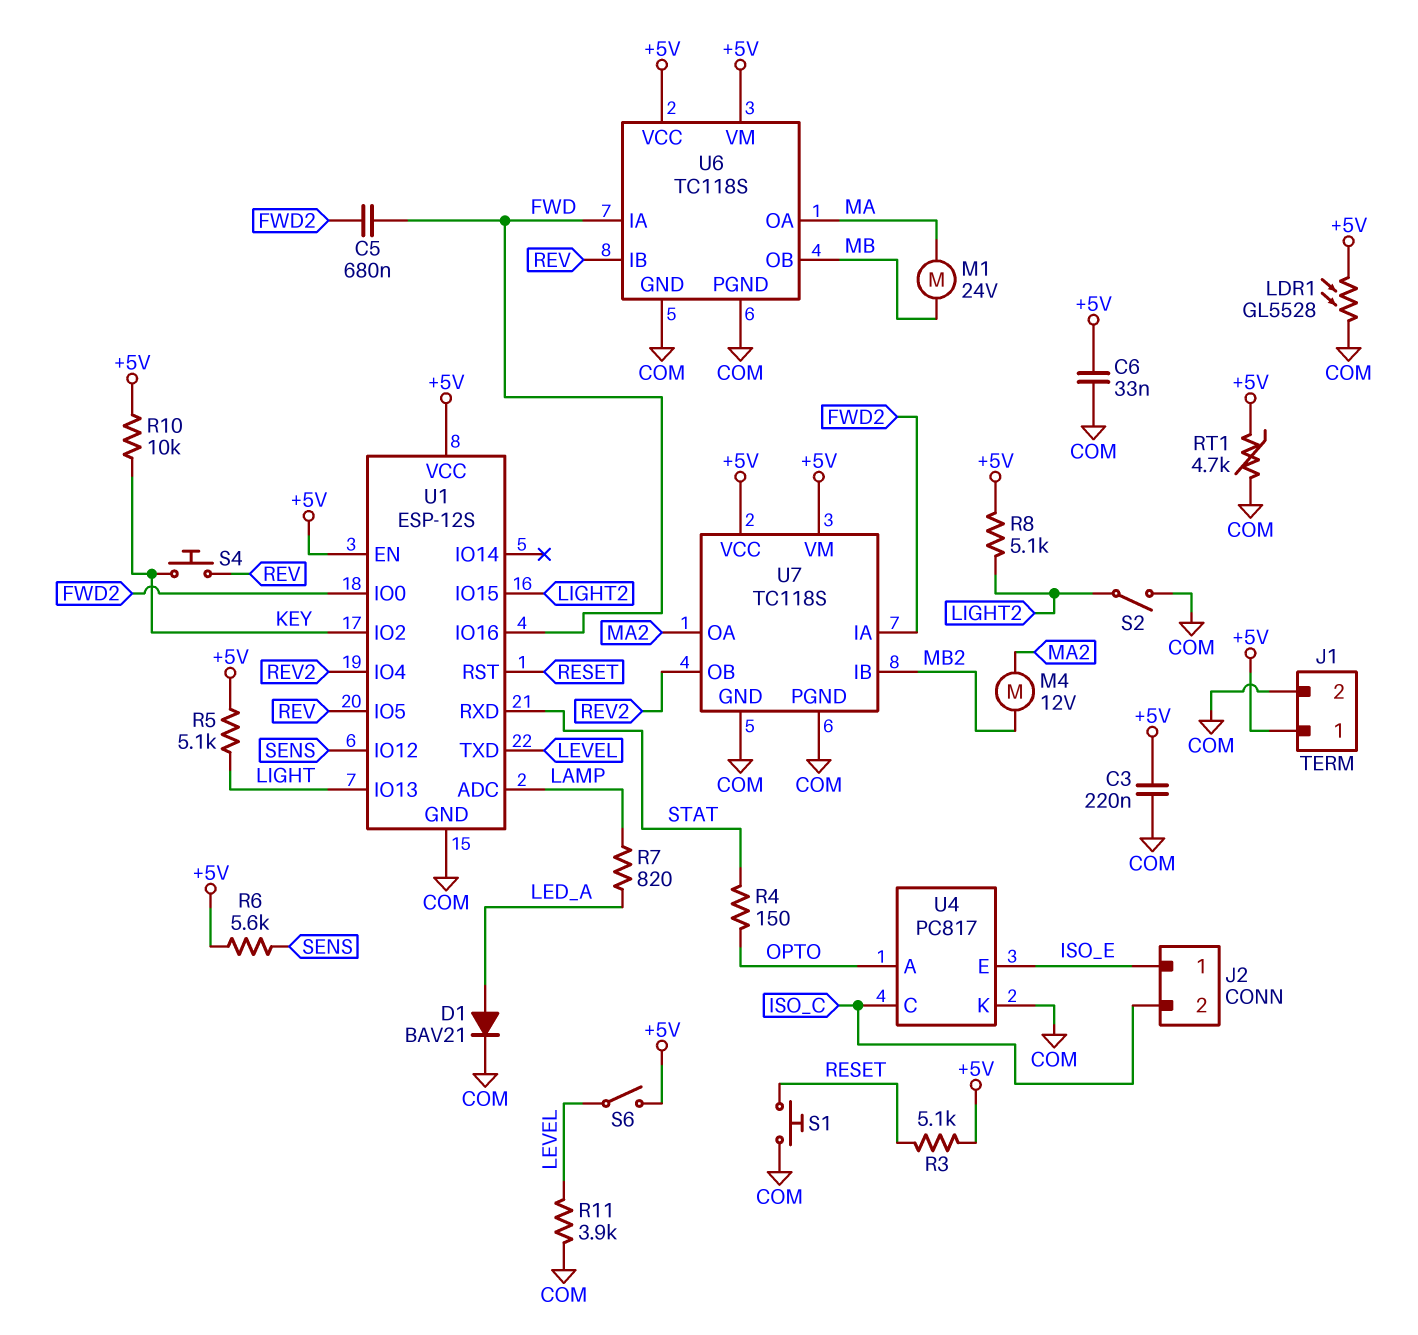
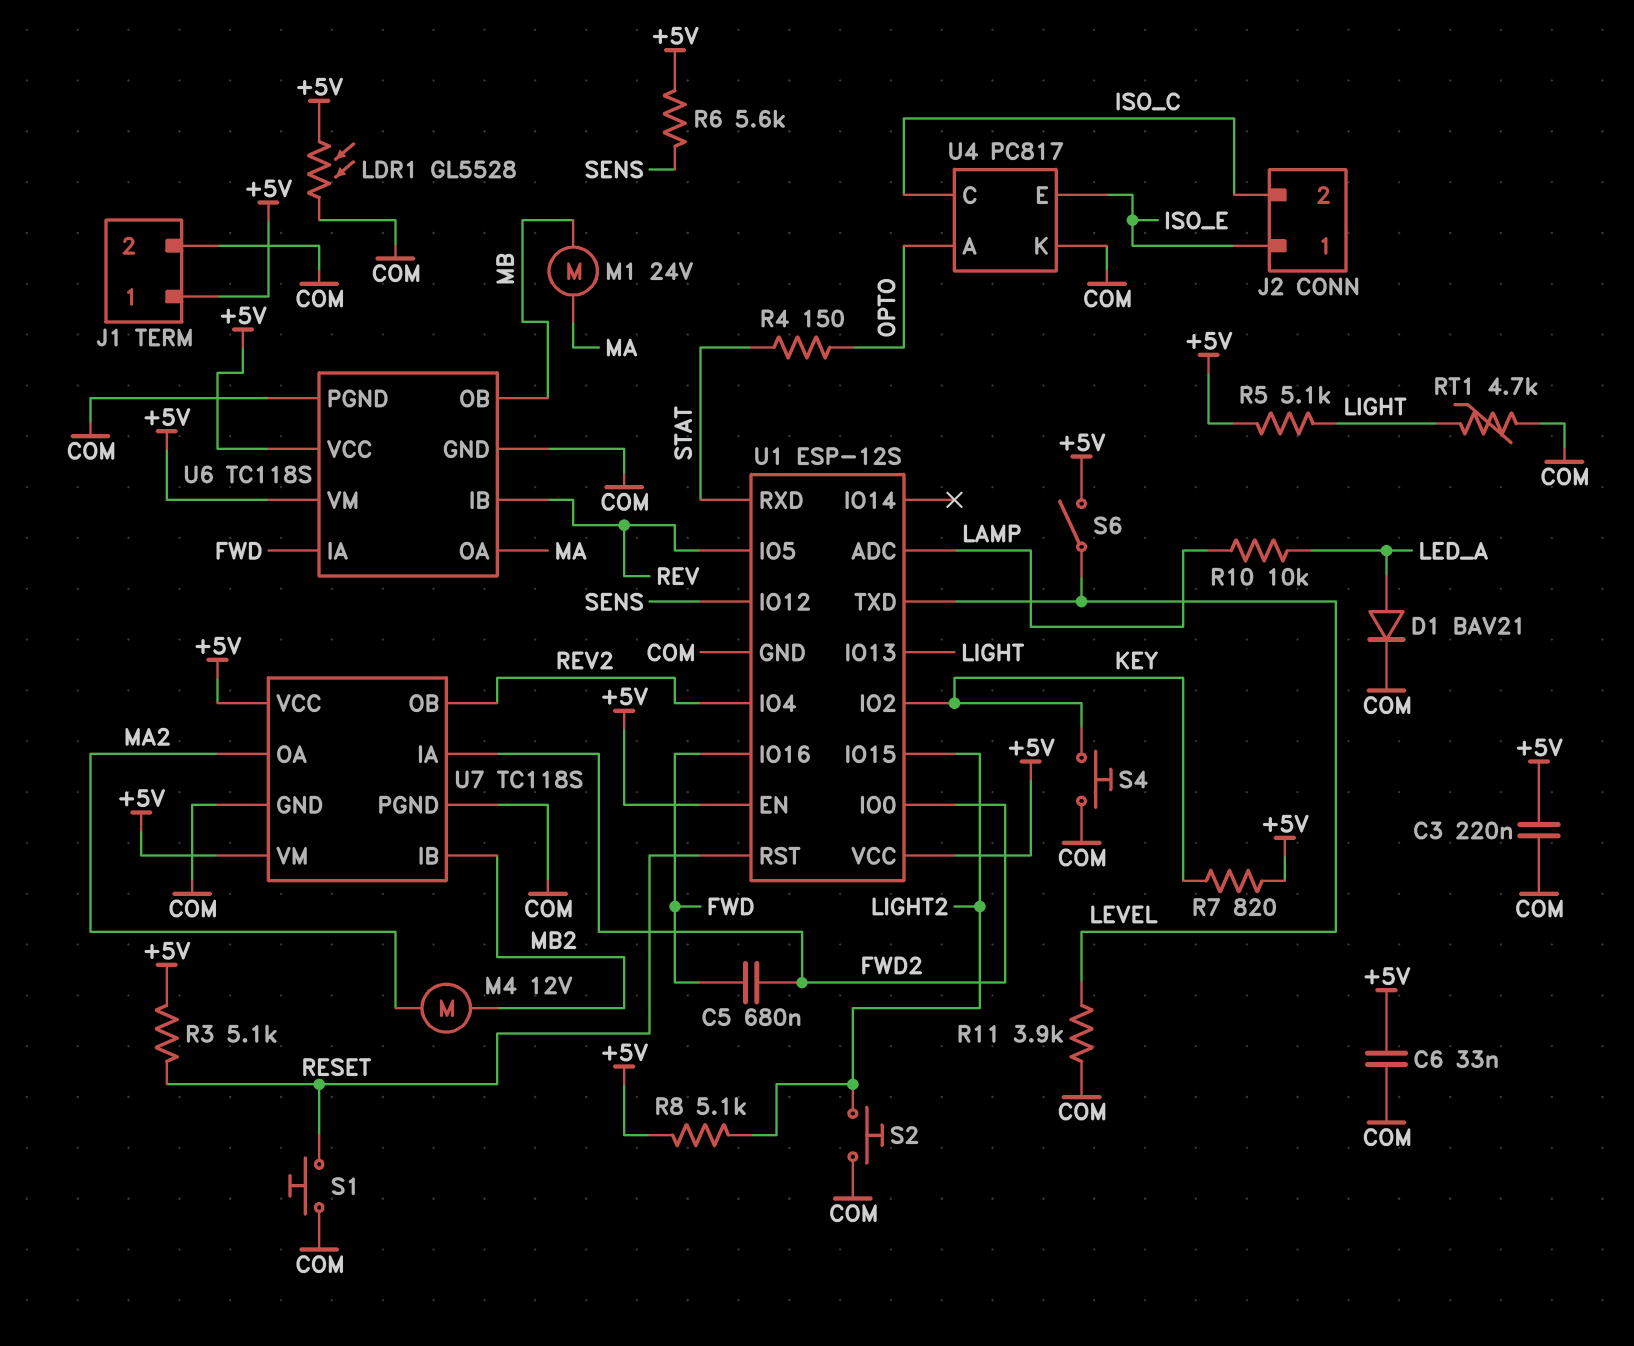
R7: 820 (LAMP, LED_A) -> 820 (+5V, KEY)
R10: 10k (+5V, KEY) -> 10k (LAMP, LED_A)
RT1: 4.7k (+5V, COM) -> 4.7k (COM, LIGHT)
S2: switch (COM, LIGHT2) -> button (COM, LIGHT2)
S4: button (KEY, REV) -> button (COM, KEY)

